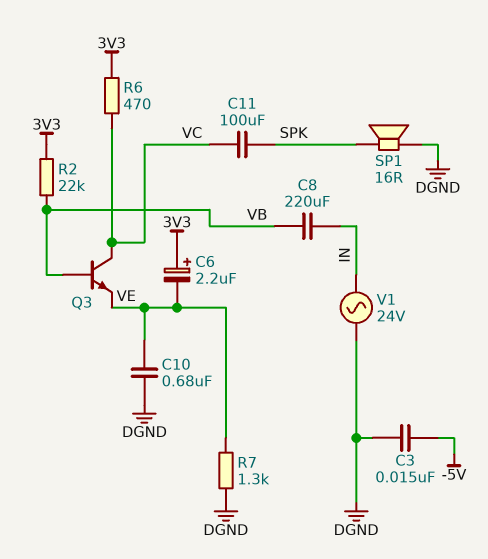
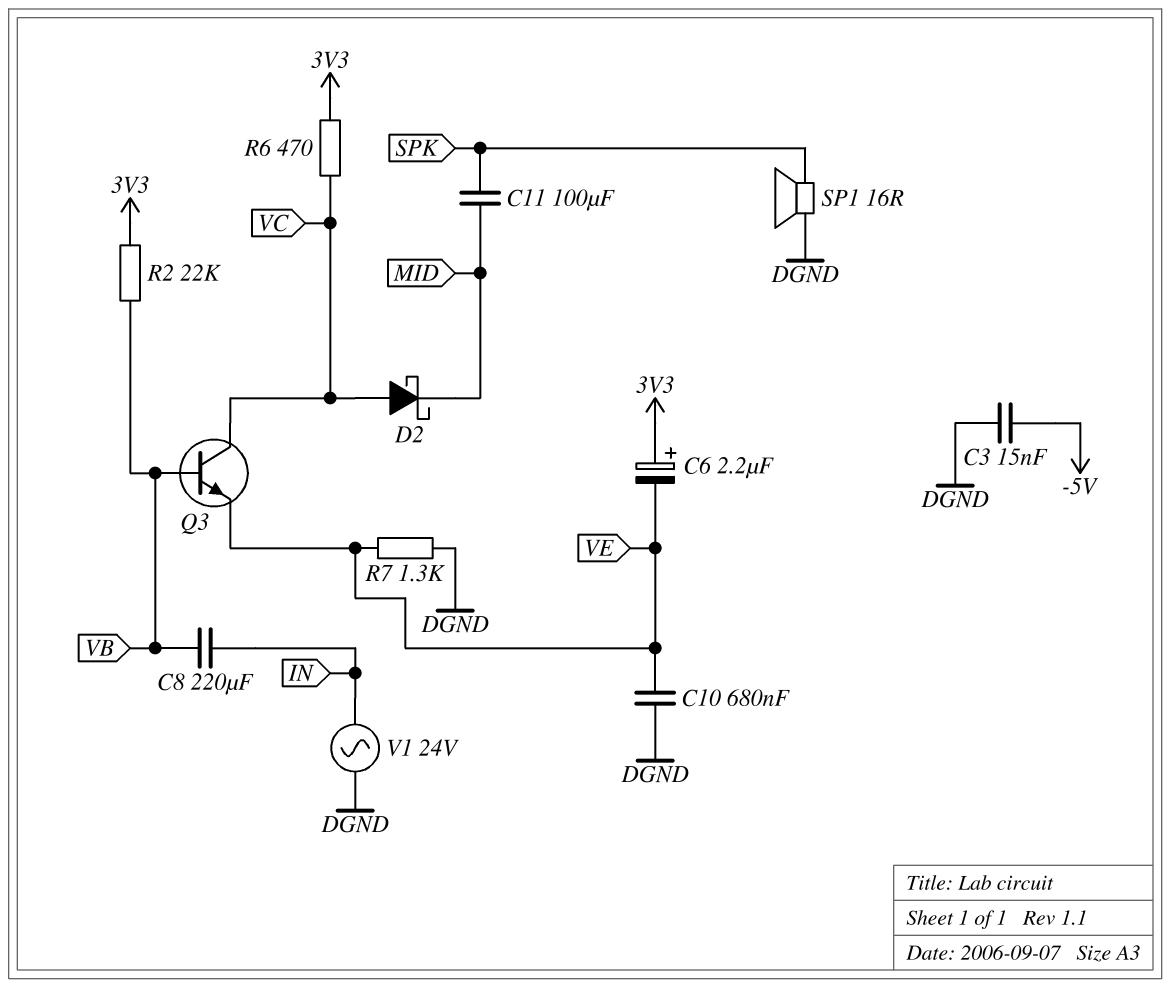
C11: 100uF (SPK, VC) -> 100uF (MID, SPK)
D2: none -> schottky (A VC, K MID)

